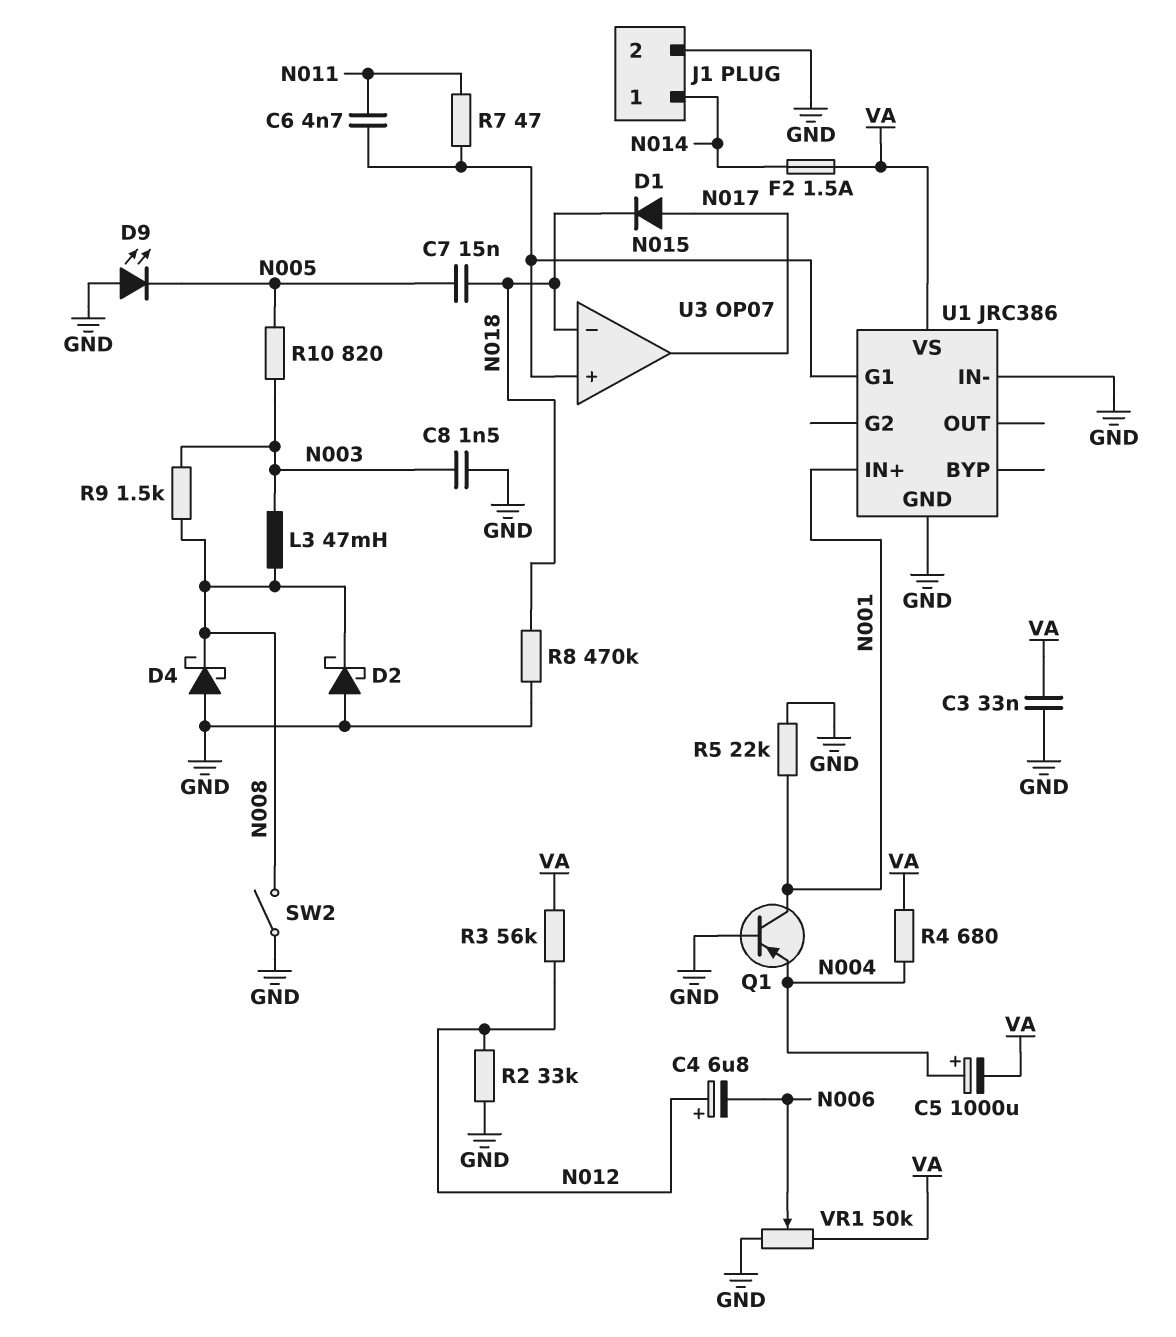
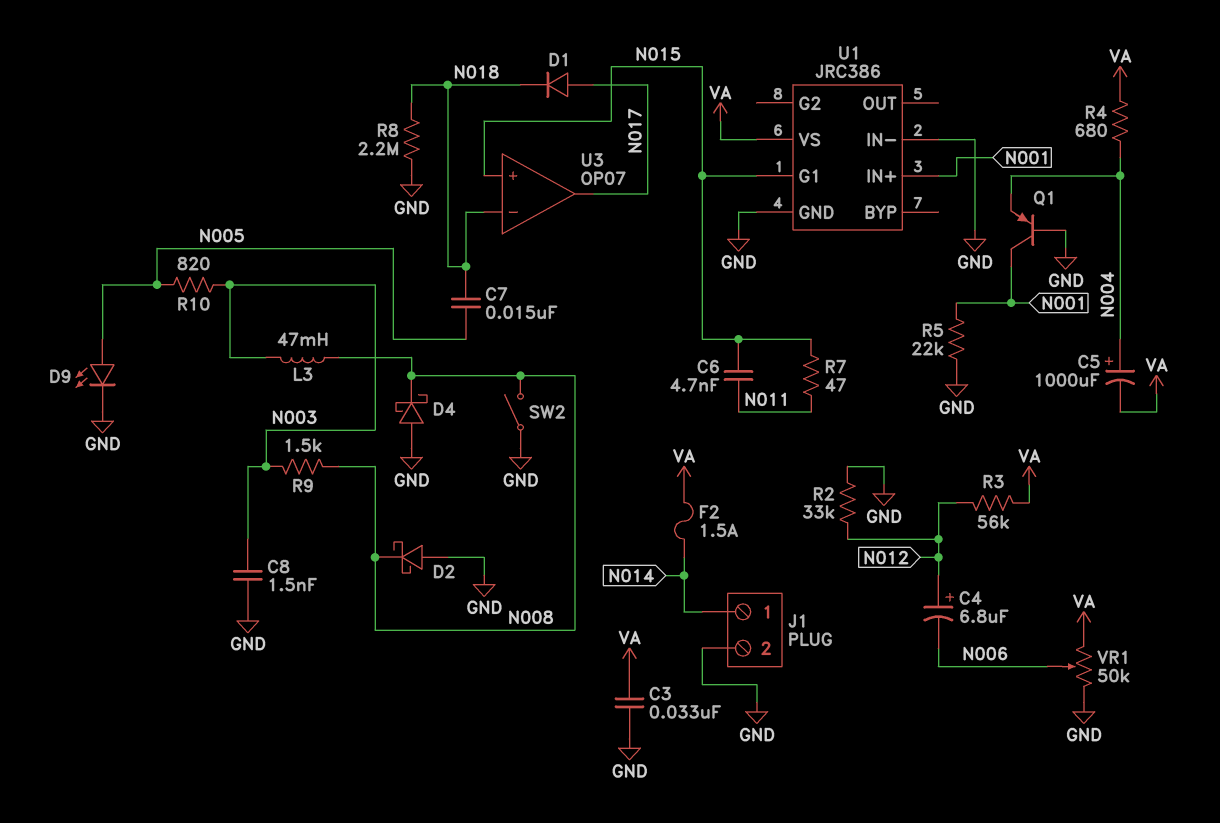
D9: LED (A GND, K N005) -> LED (A N005, K GND)
R8: 470k (GND, N018) -> 2.2M (GND, N018)

